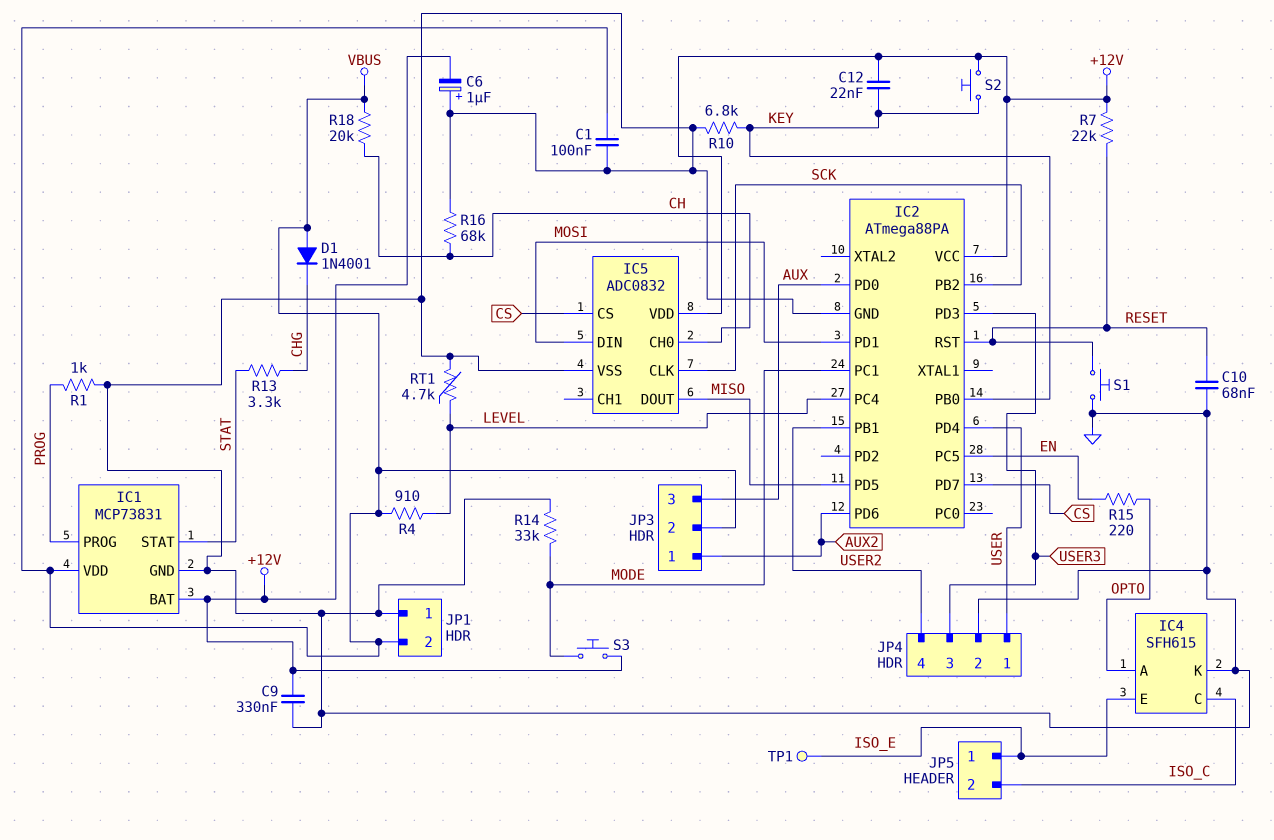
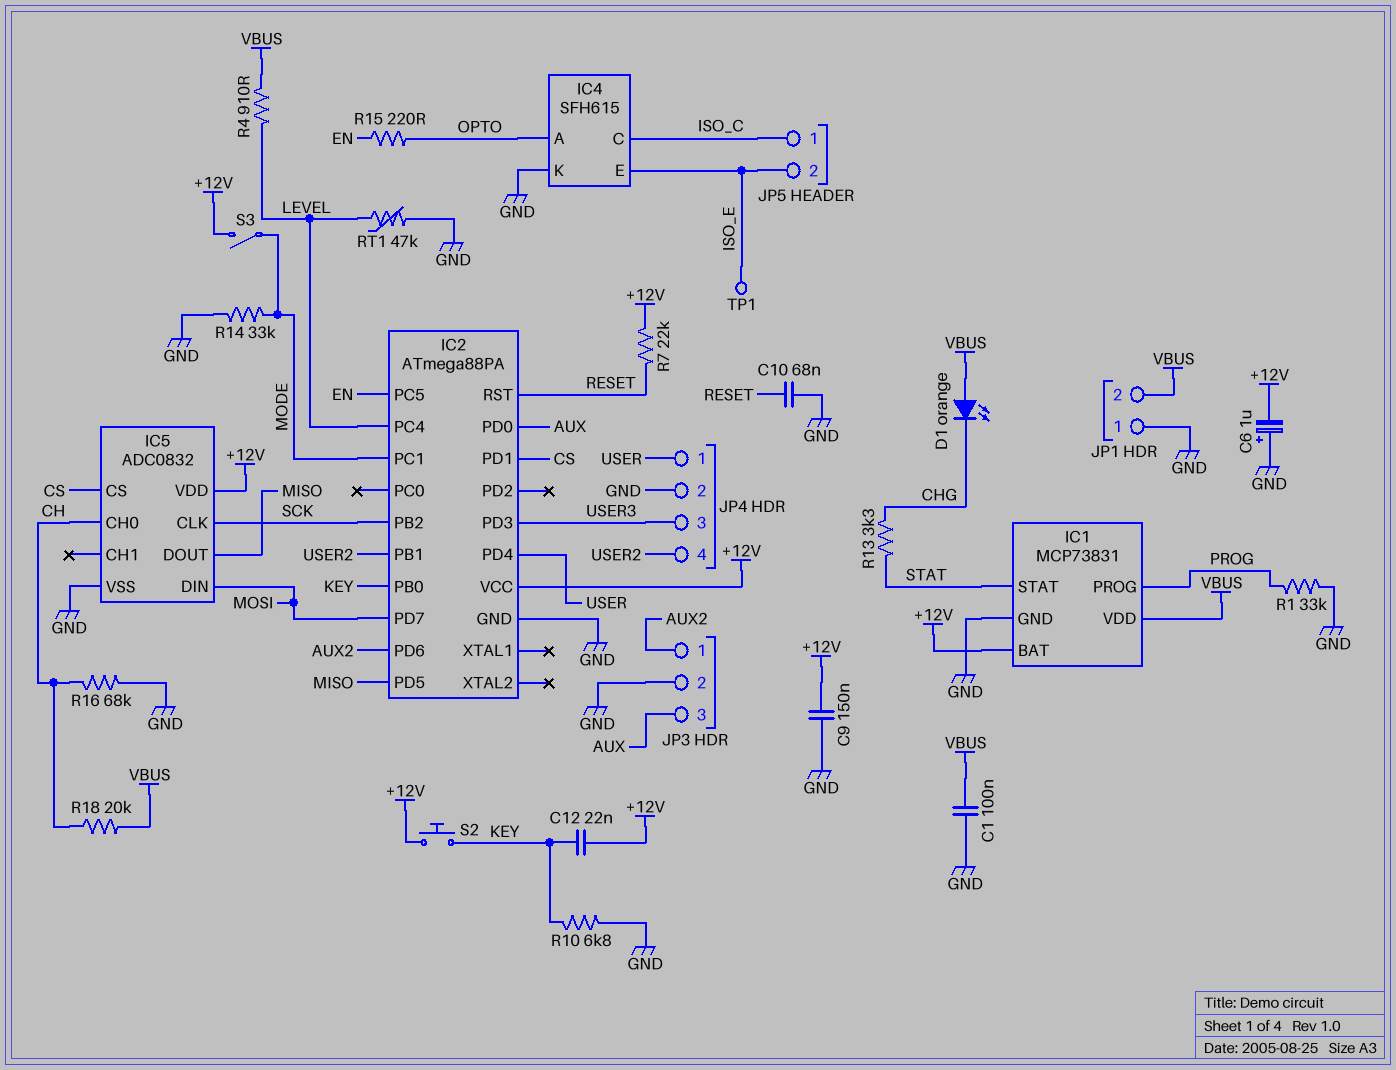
C9: 330nF (+12V, GND) -> 150nF (+12V, GND)
D1: diode 1N4001 (A VBUS, K CHG) -> LED orange (A VBUS, K CHG)
IC2 pin PD1: MOSI -> CS
IC2 pin PD7: CS -> MOSI
JP3 pin 2: VBUS -> GND
JP5 pin 1: ISO_E -> ISO_C
JP5 pin 2: ISO_C -> ISO_E
R1: 1k (GND, PROG) -> 33k (GND, PROG)
RT1: 4.7k (GND, LEVEL) -> 47k (GND, LEVEL)
S1: button (GND, RESET) -> none
S3: button (+12V, MODE) -> switch (+12V, MODE)

